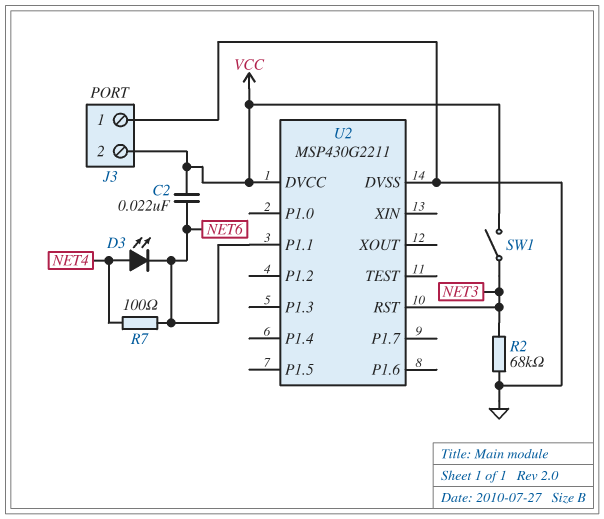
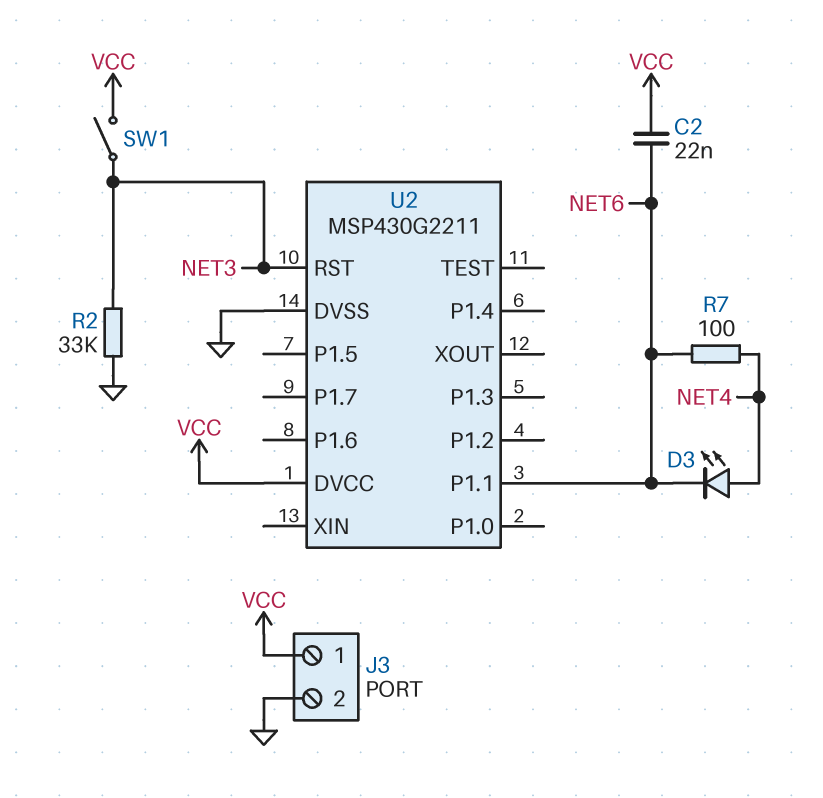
J3 pin 1: GND -> VCC
J3 pin 2: VCC -> GND
R2: 68k (GND, NET3) -> 33k (GND, NET3)

